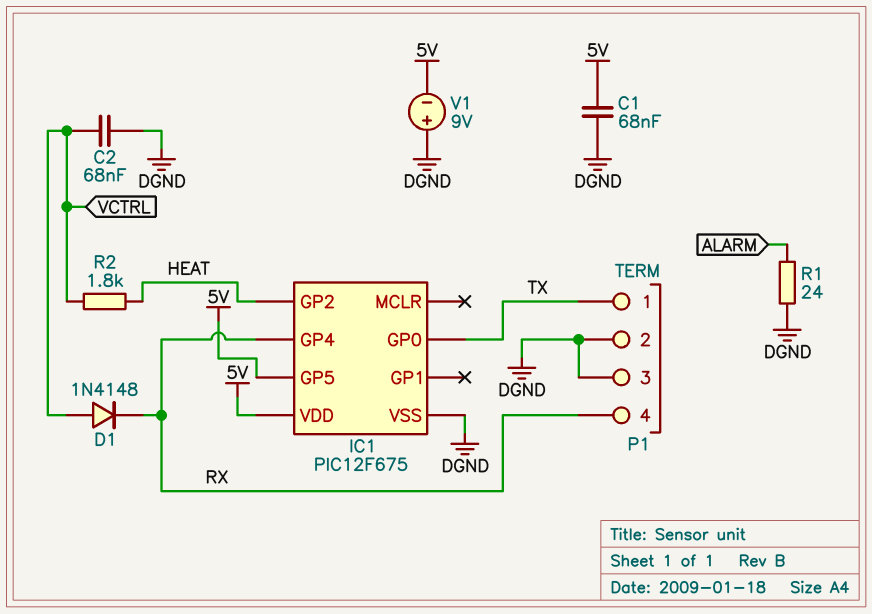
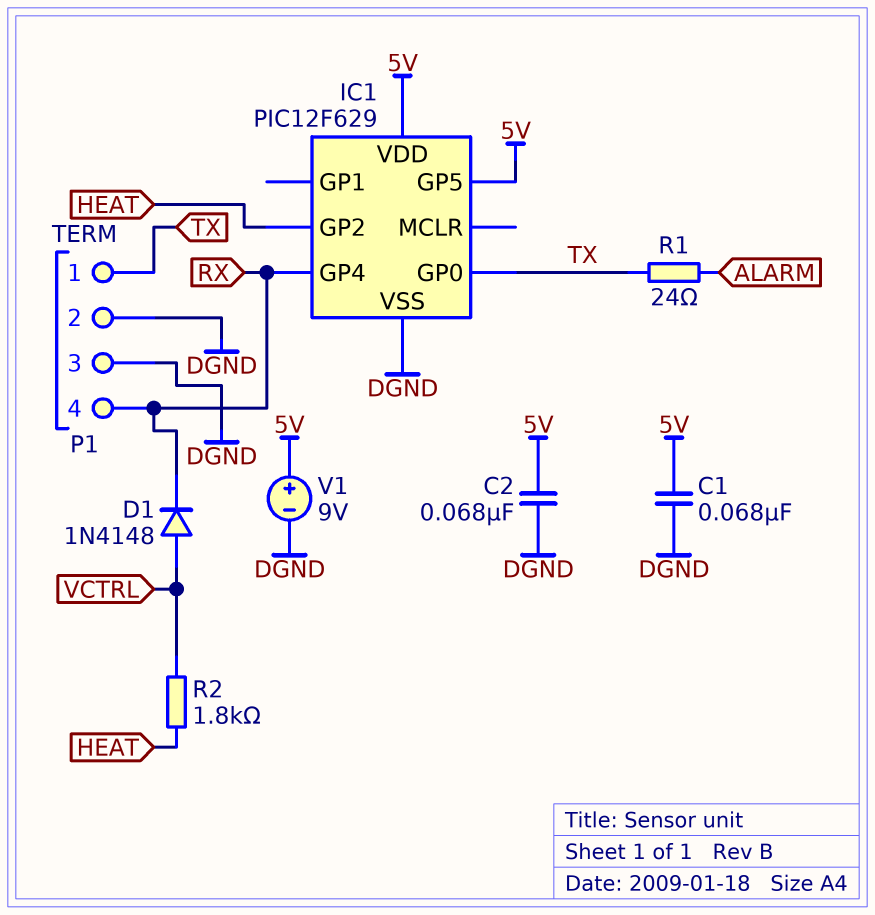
C2: 68nF (DGND, VCTRL) -> 68nF (5V, DGND)
IC1: PIC12F675 -> PIC12F629
R1: 24 (ALARM, DGND) -> 24 (ALARM, TX)
V1: 9V (plus DGND, minus 5V) -> 9V (plus 5V, minus DGND)

